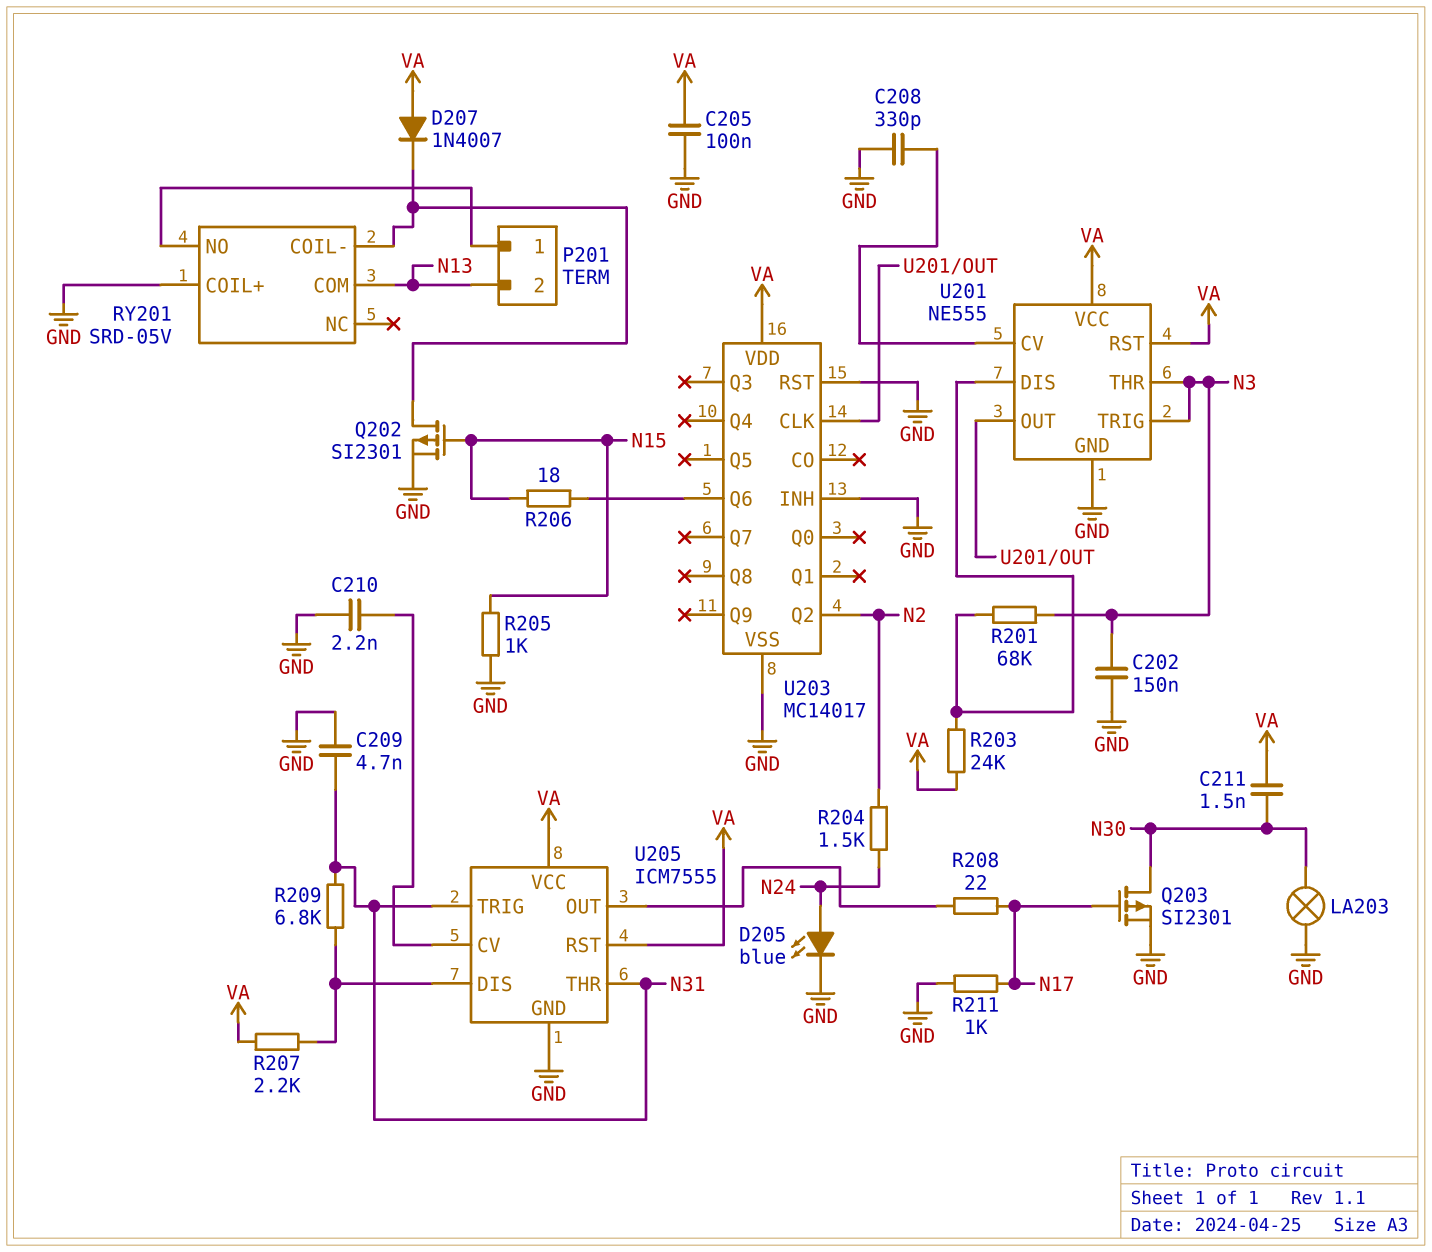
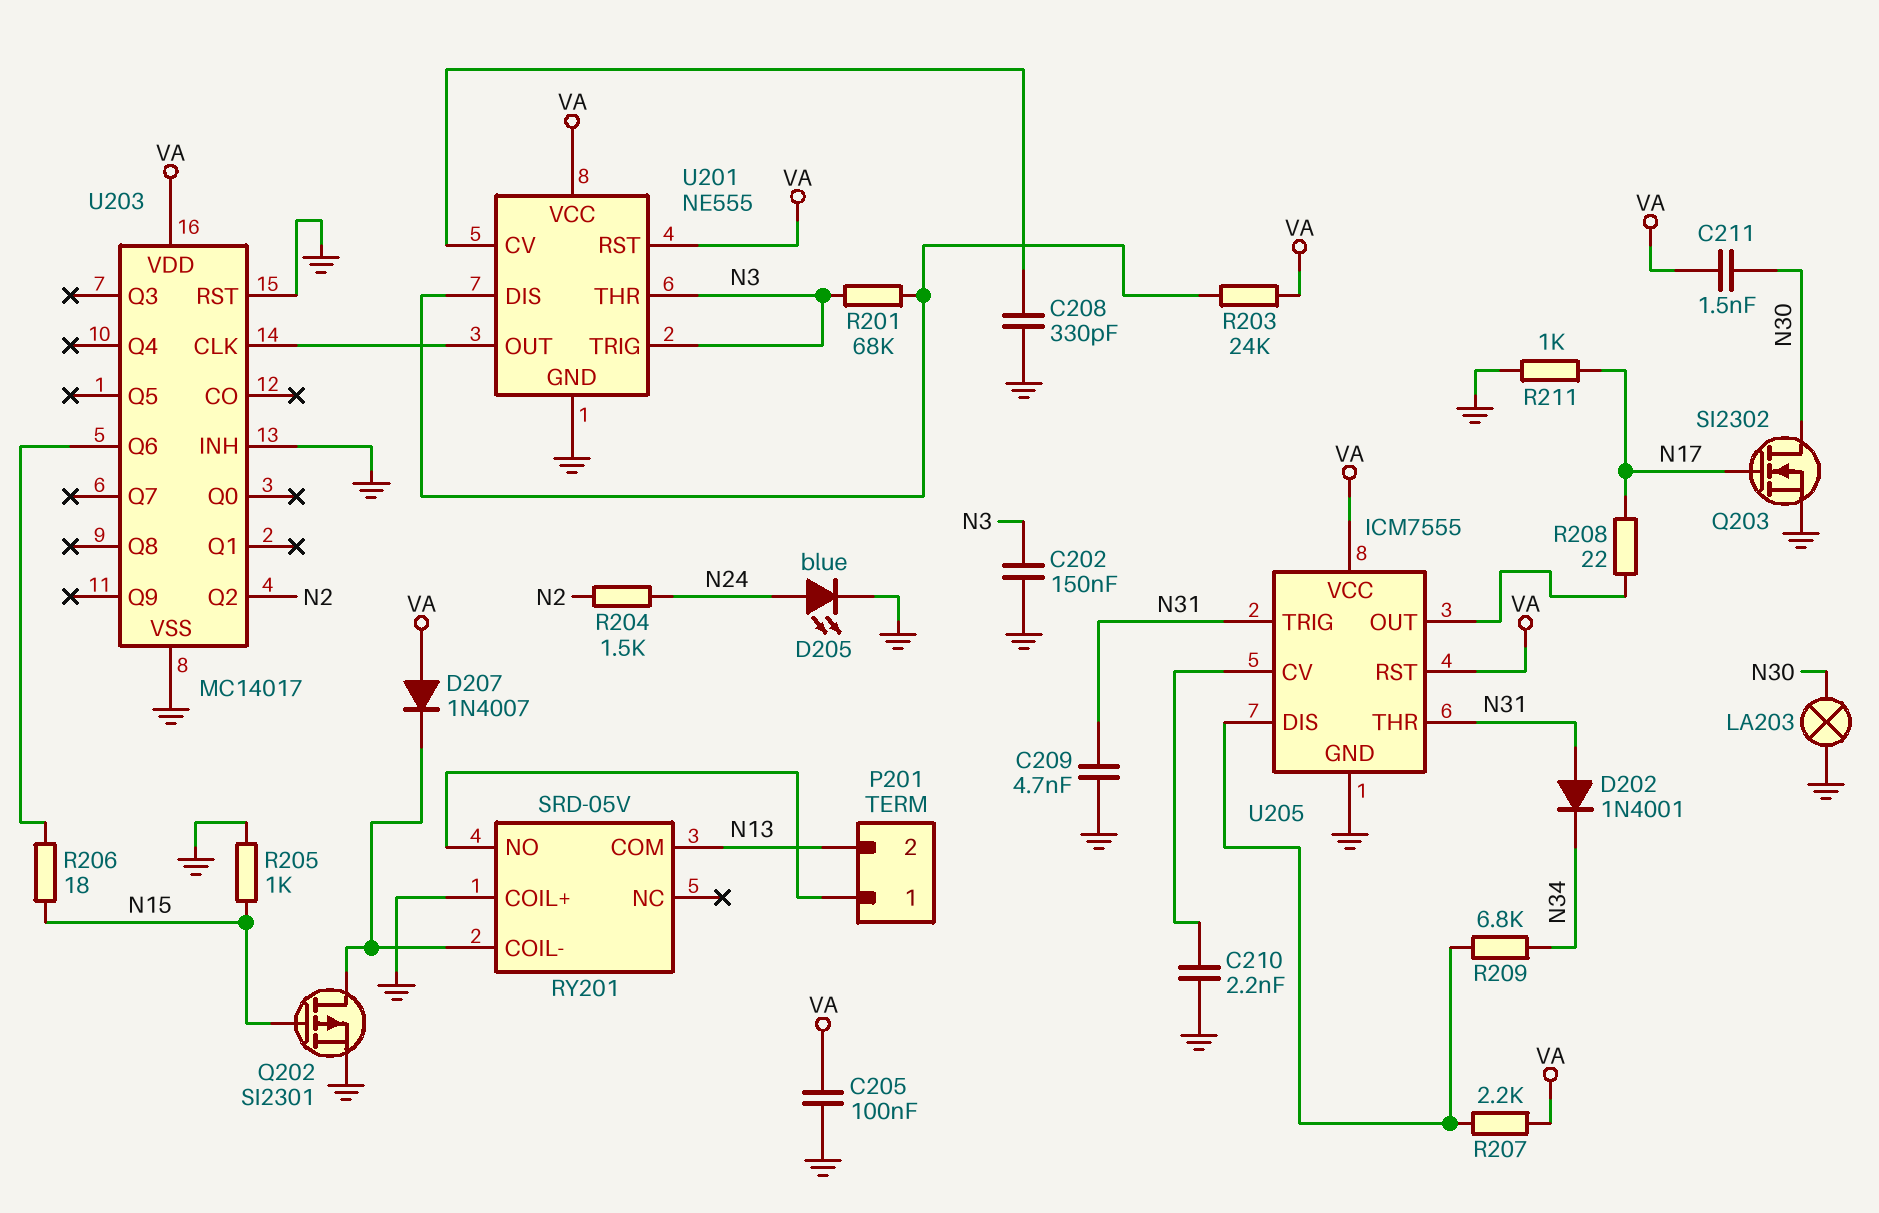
D202: none -> diode 1N4001 (A N31, K N34)
Q203: PMOS SI2301 (G N17, D N30, S GND) -> NMOS SI2302 (G N17, D N30, S GND)
R209: 6.8k (N31, U205/DIS) -> 6.8k (N34, U205/DIS)

